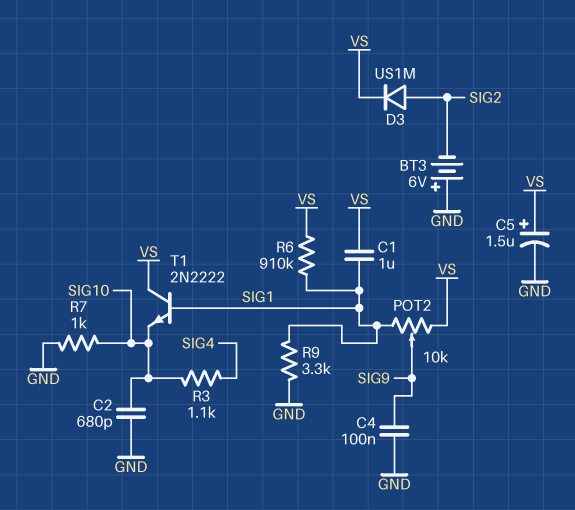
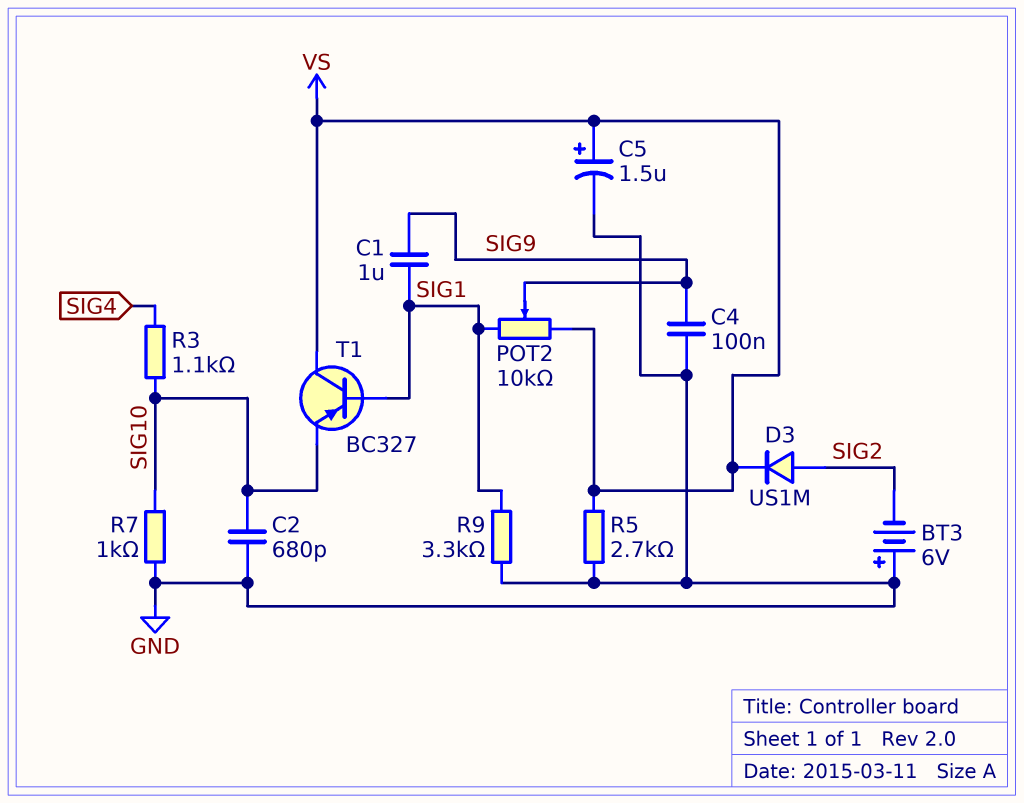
C1: 1uF (SIG1, VS) -> 1uF (SIG1, SIG9)
R5: none -> 2.7k (GND, VS)
R6: 910k (SIG1, VS) -> none
T1: NPN 2N2222 (B SIG1, C VS, E SIG10) -> PNP BC327 (B SIG1, C VS, E SIG10)

